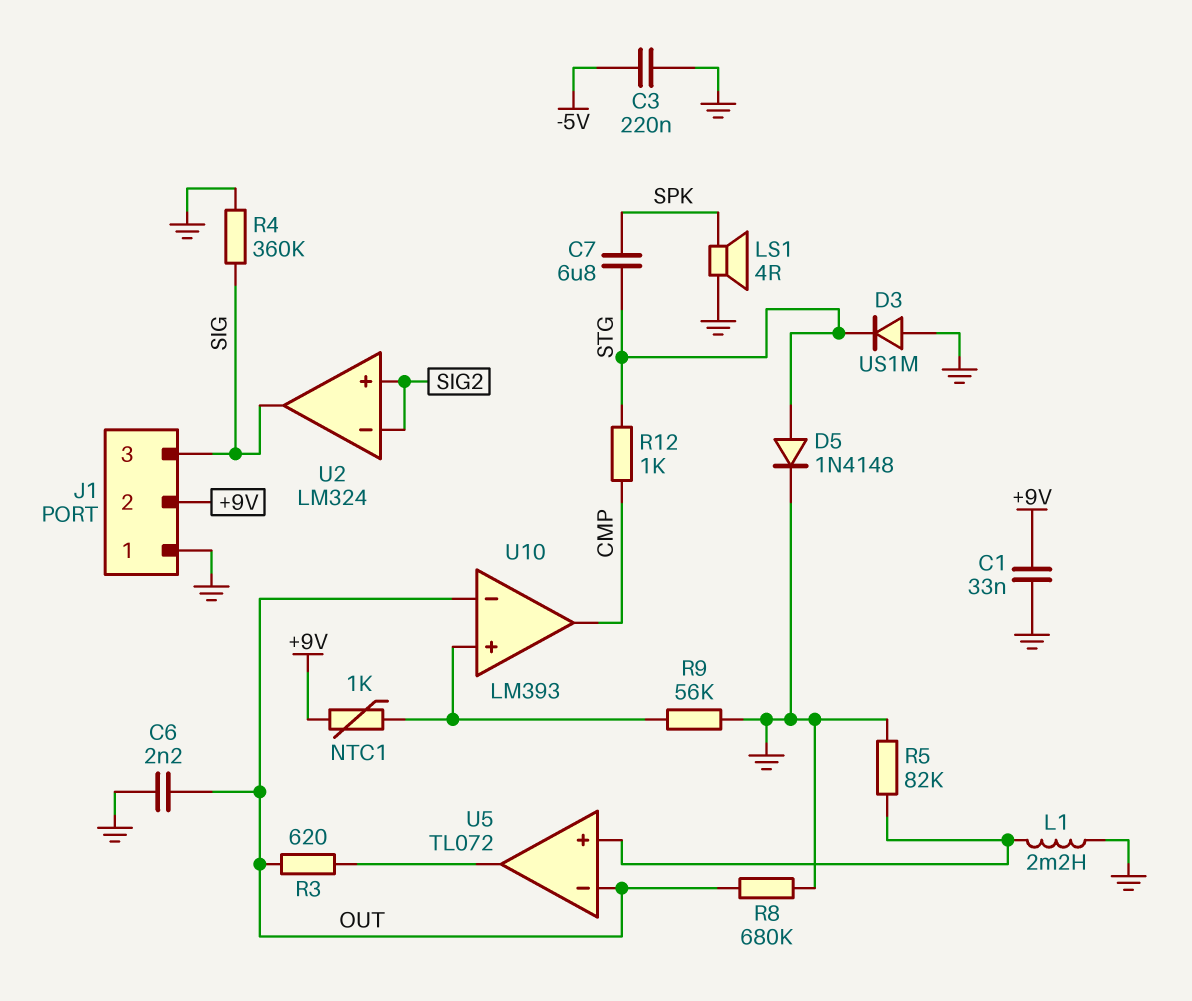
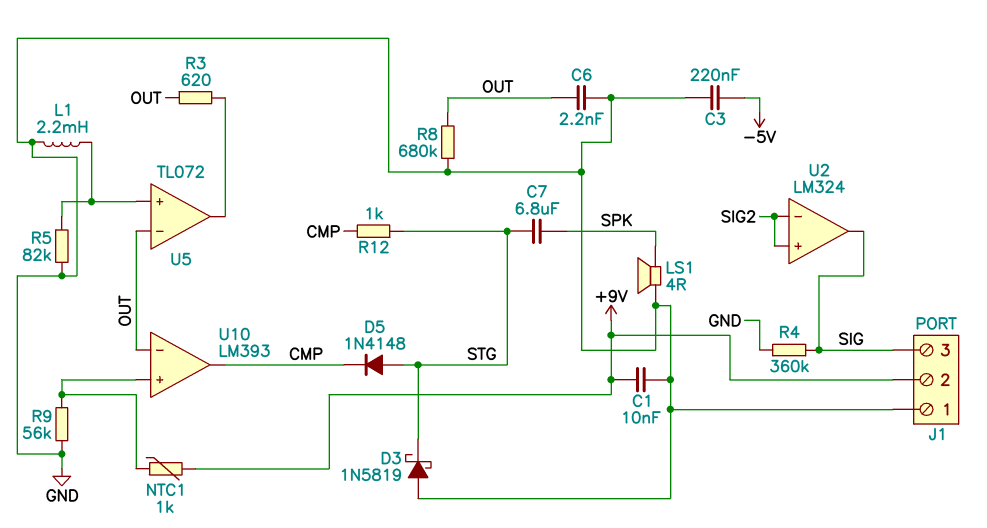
C1: 33nF (+9V, GND) -> 10nF (+9V, GND)
D3: diode US1M (A GND, K STG) -> schottky 1N5819 (A GND, K STG)
D5: diode 1N4148 (A STG, K GND) -> diode 1N4148 (A STG, K CMP)

